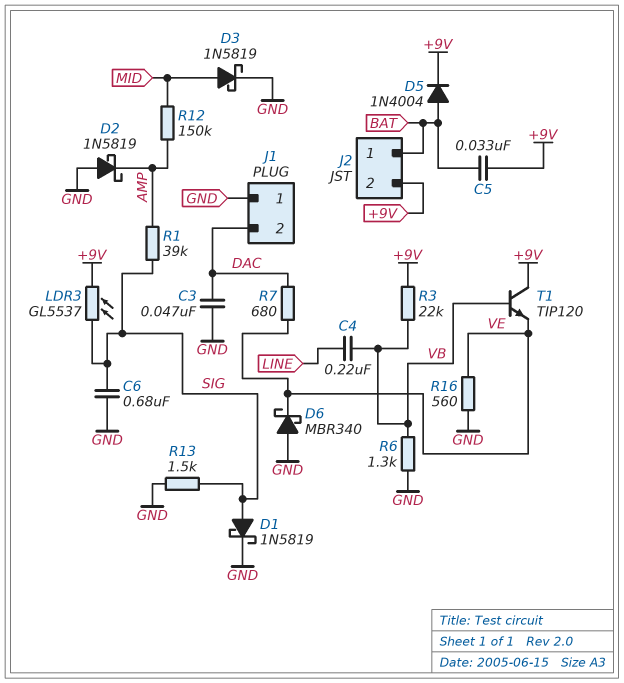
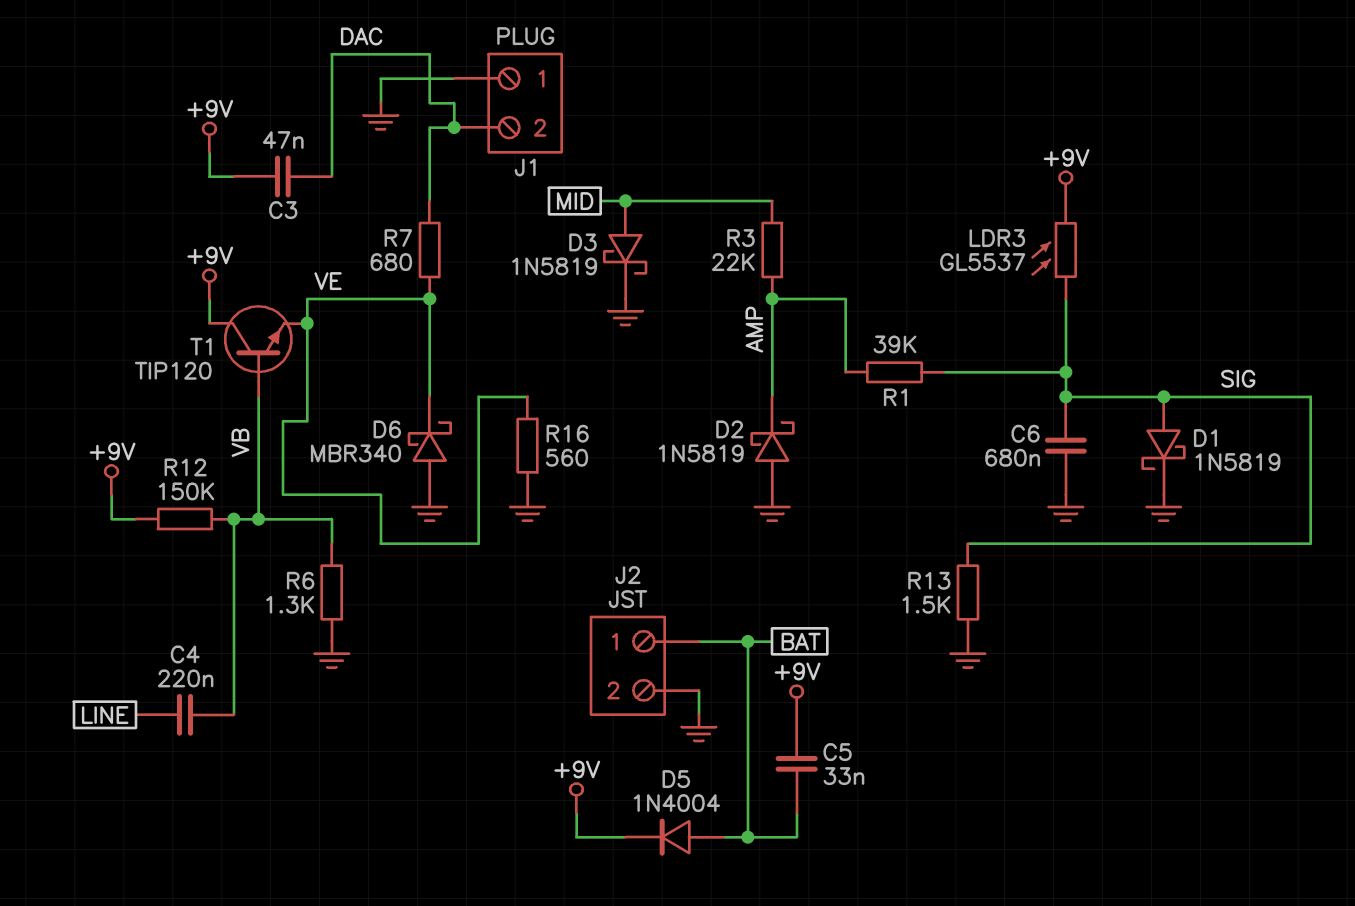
C3: 47nF (DAC, GND) -> 47nF (+9V, DAC)
J2 pin 2: +9V -> GND
R3: 22k (+9V, VB) -> 22k (AMP, MID)
R12: 150k (AMP, MID) -> 150k (+9V, VB)

